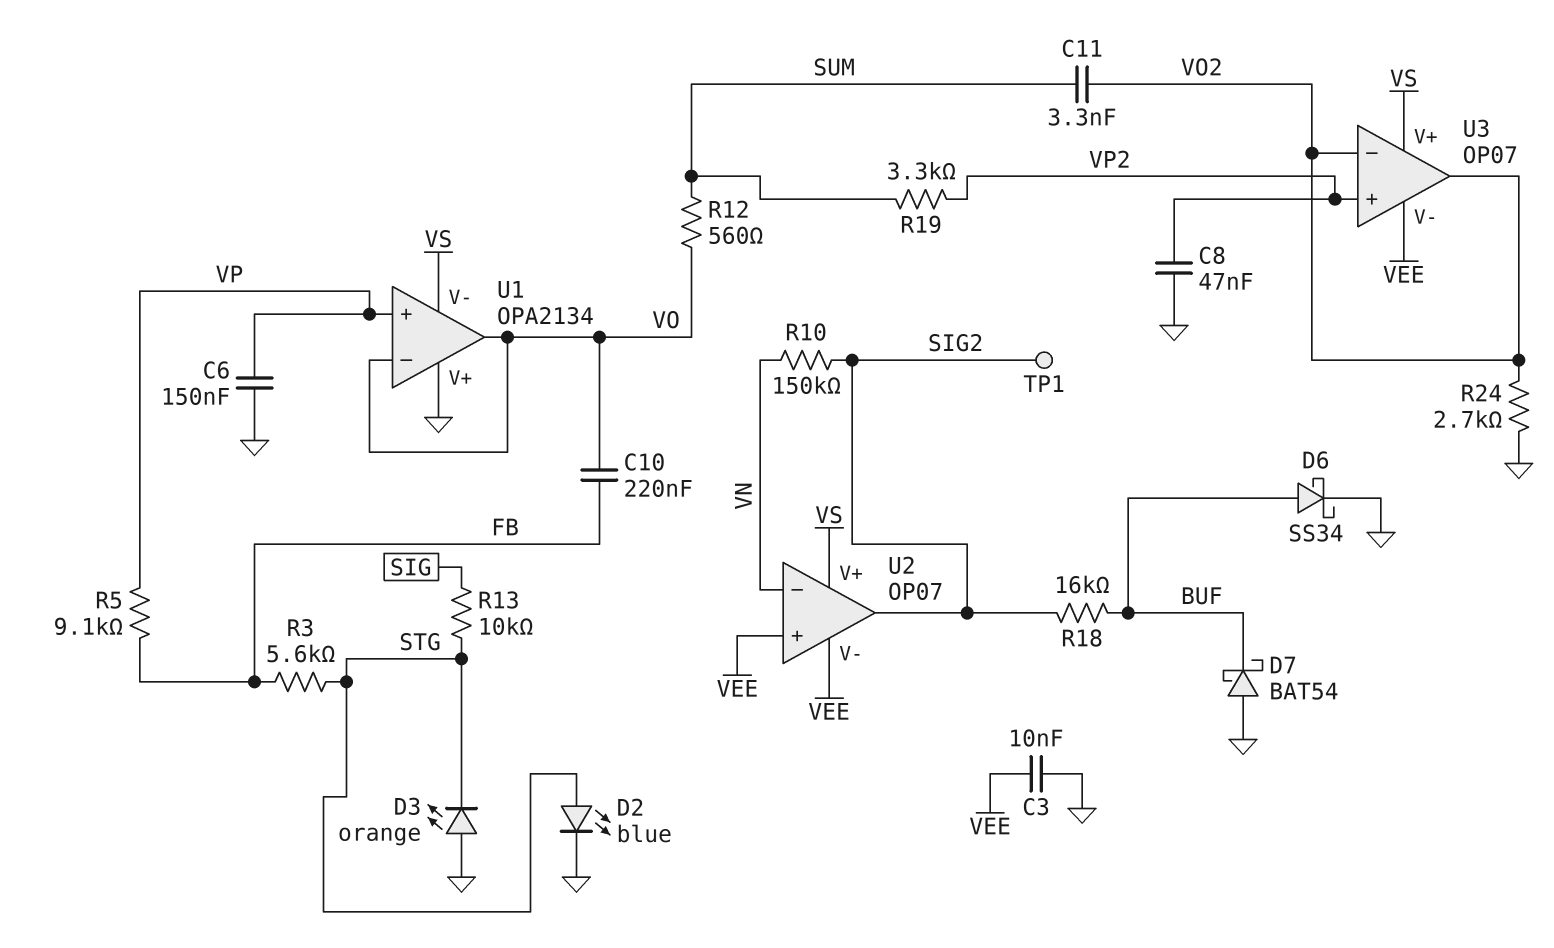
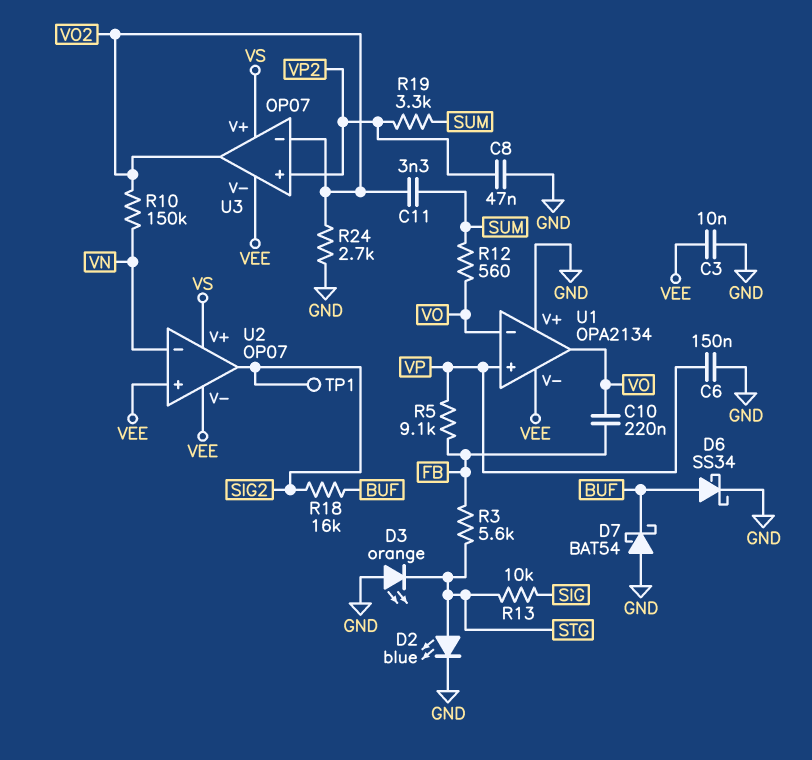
R10: 150k (SIG2, VN) -> 150k (VN, VO2)
U1 pin V-: VS -> VEE

